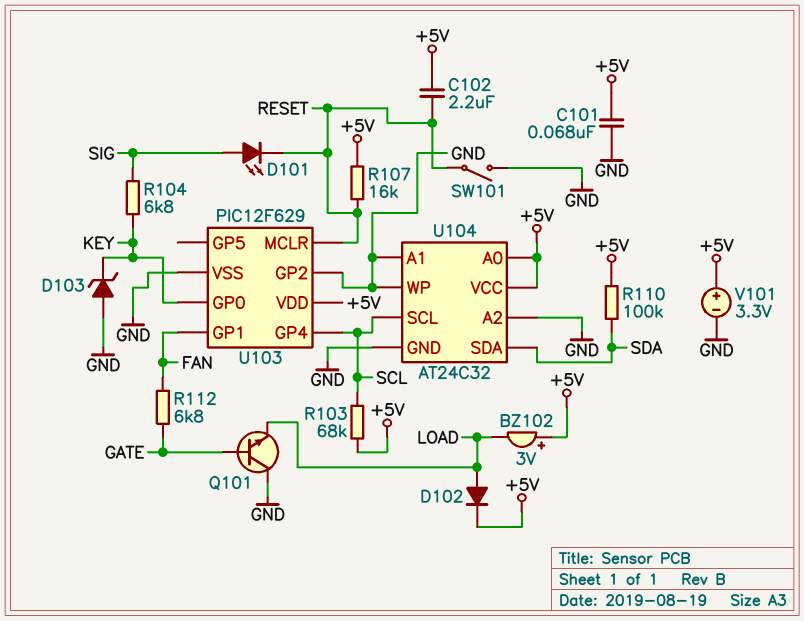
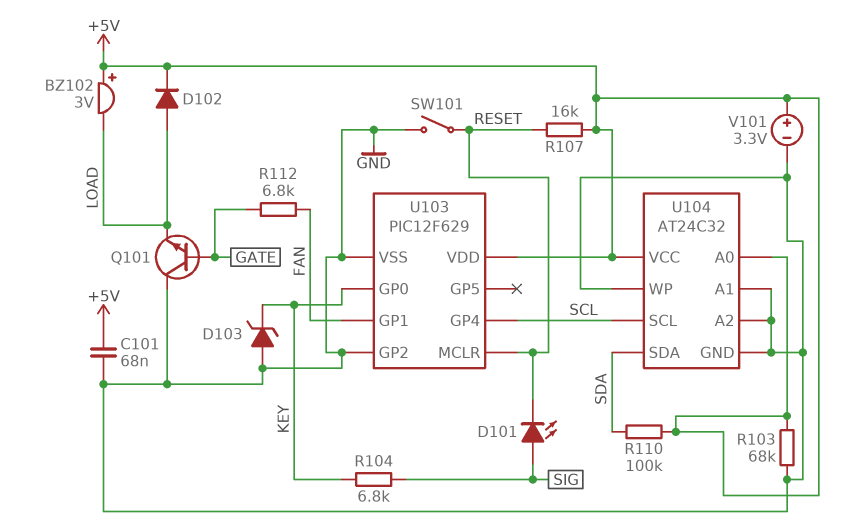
C102: 2.2uF (+5V, RESET) -> none
R103: 68k (+5V, SCL) -> 68k (+5V, GND)

